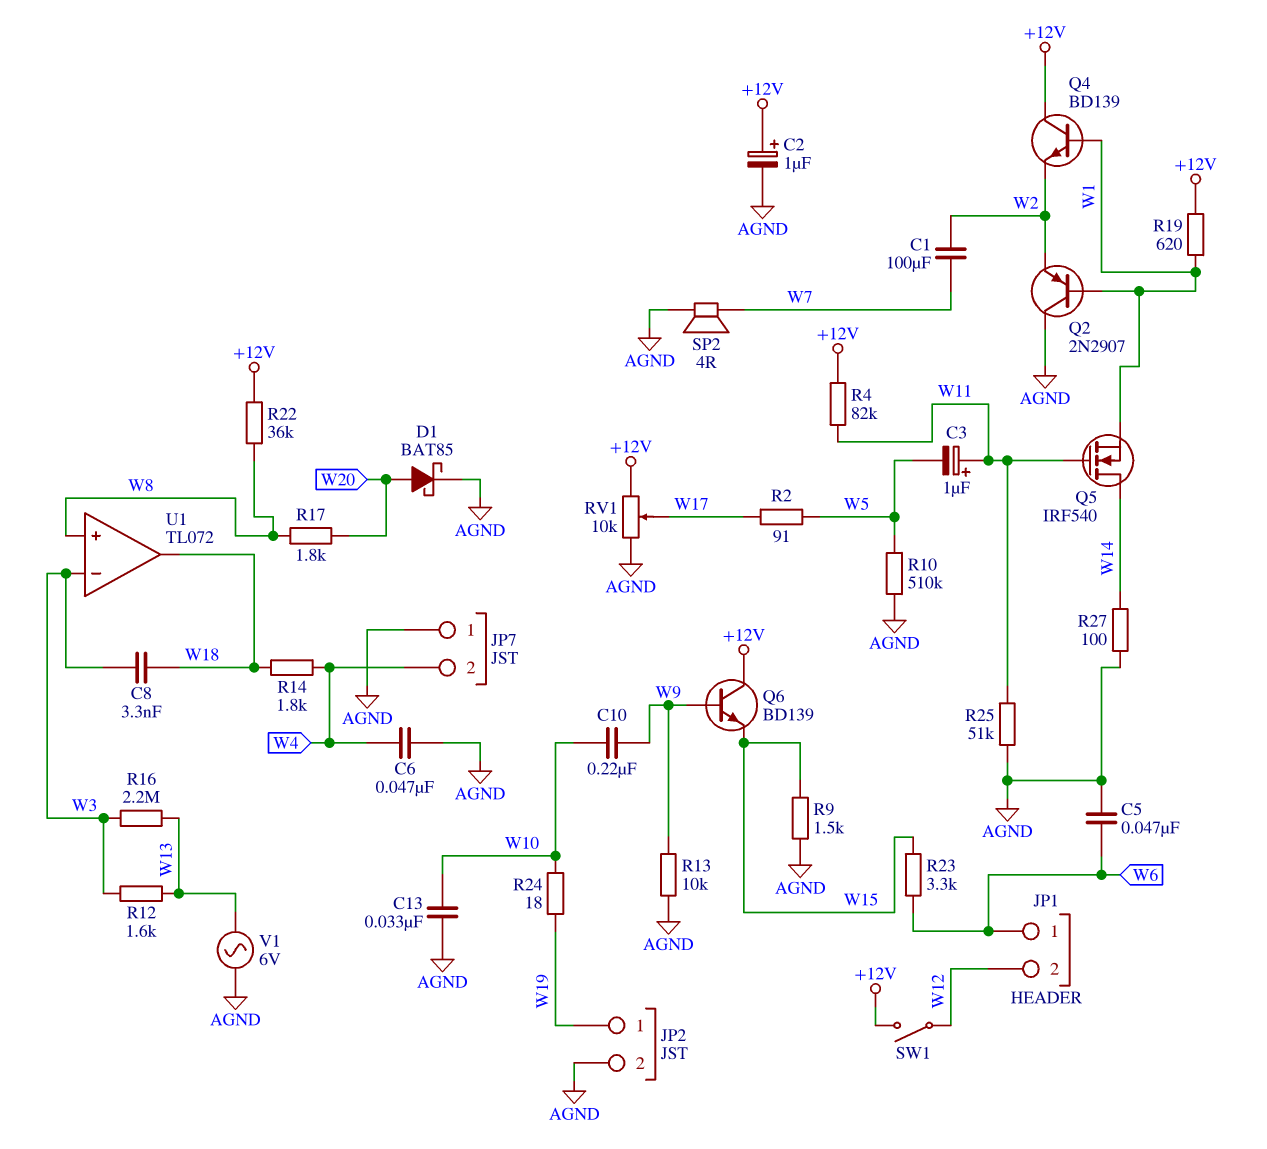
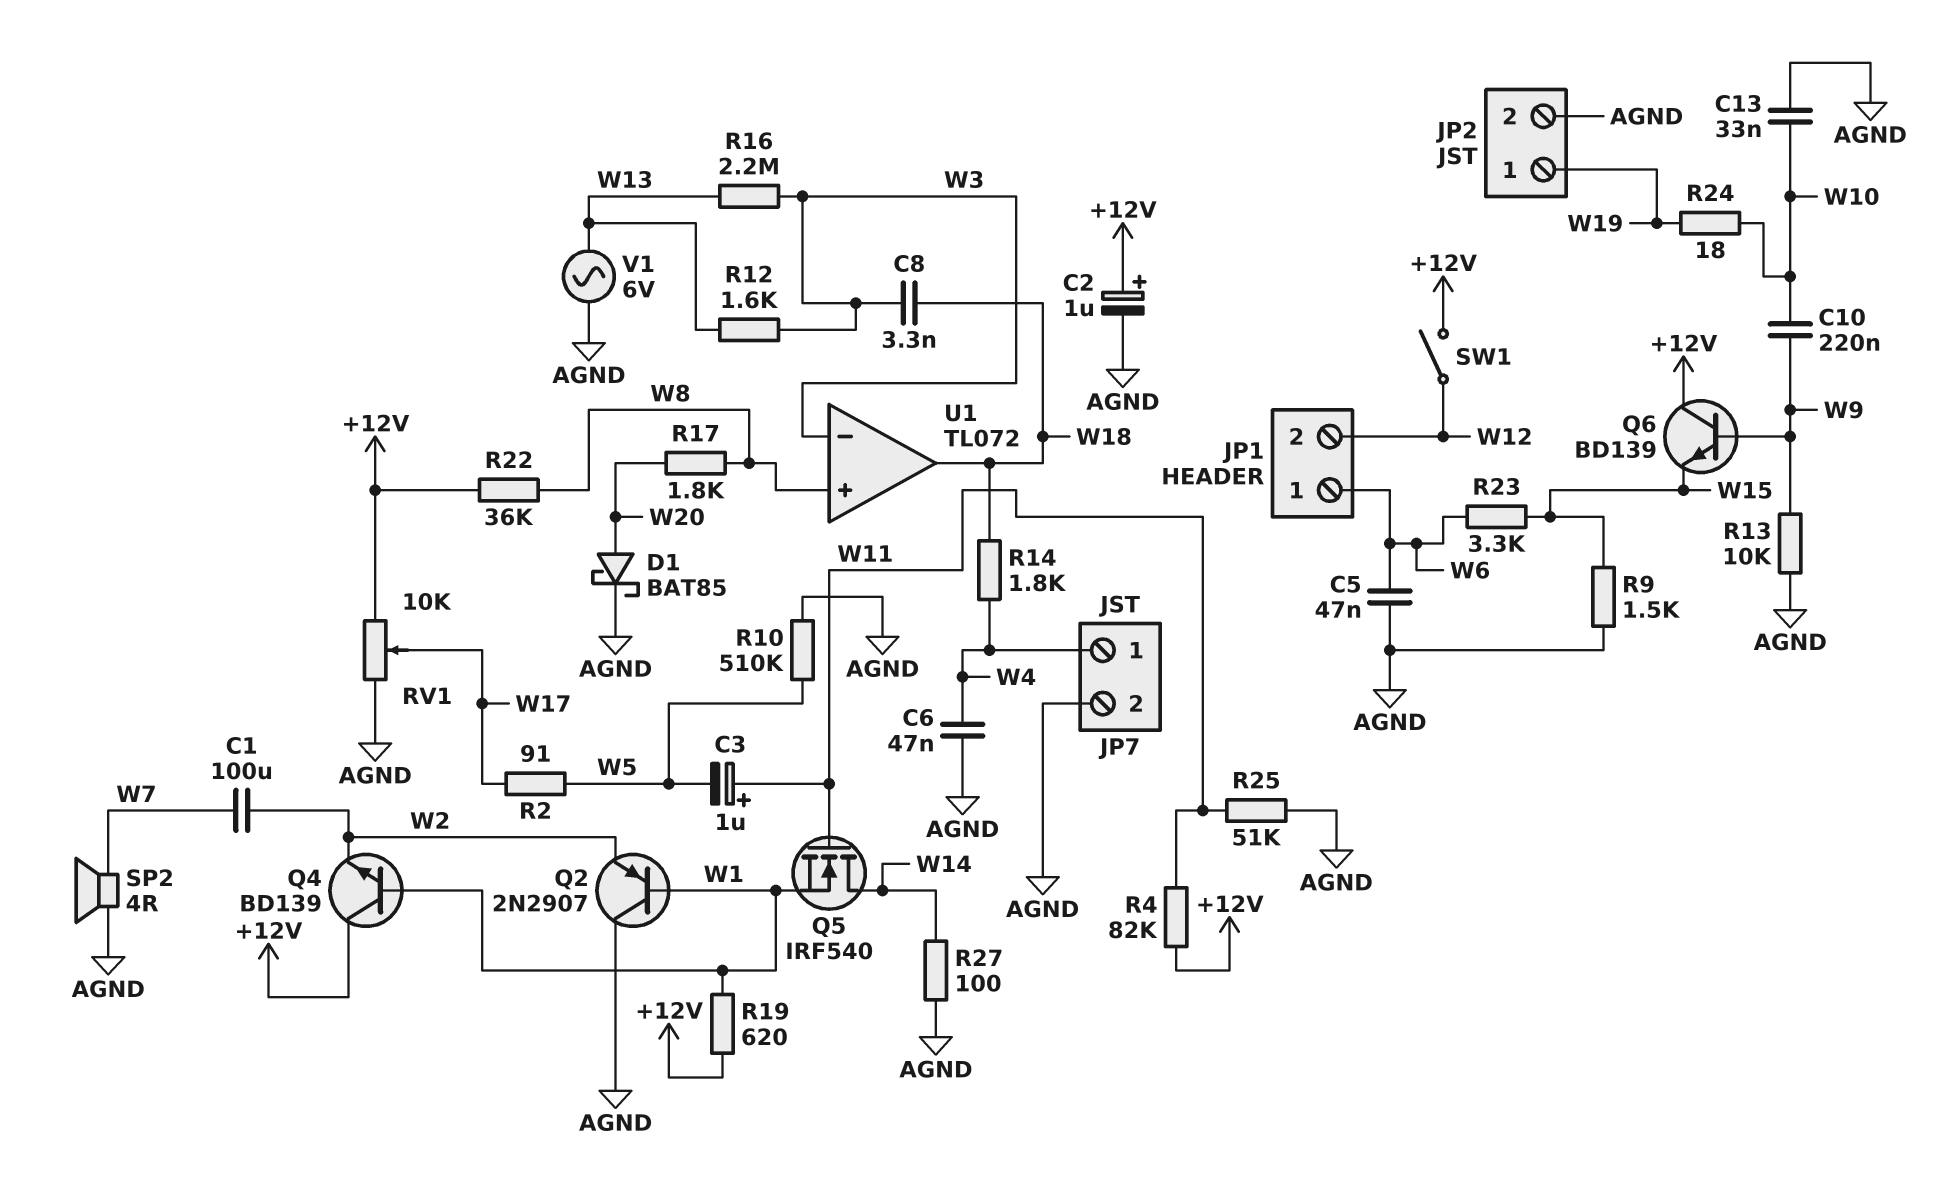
JP7 pin 1: AGND -> W4
JP7 pin 2: W4 -> AGND

